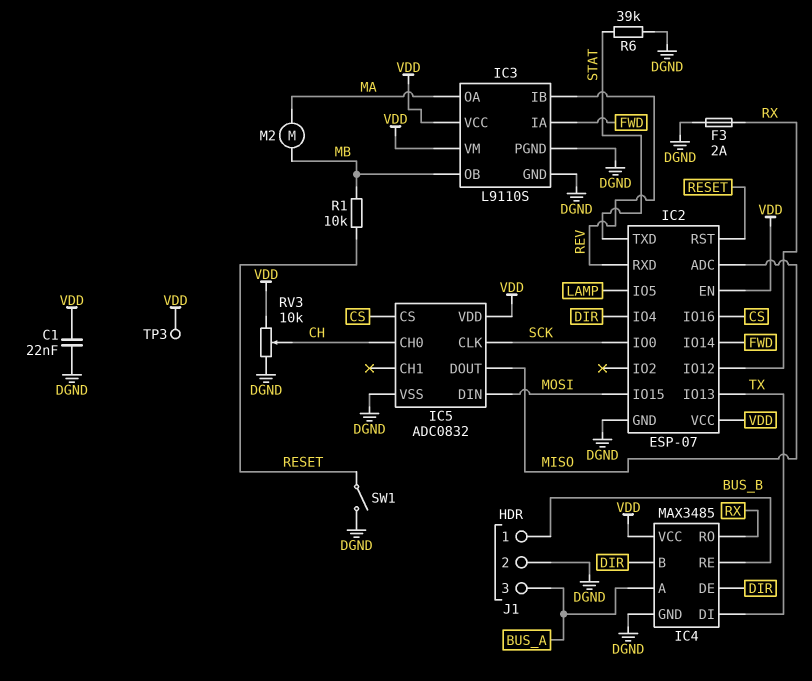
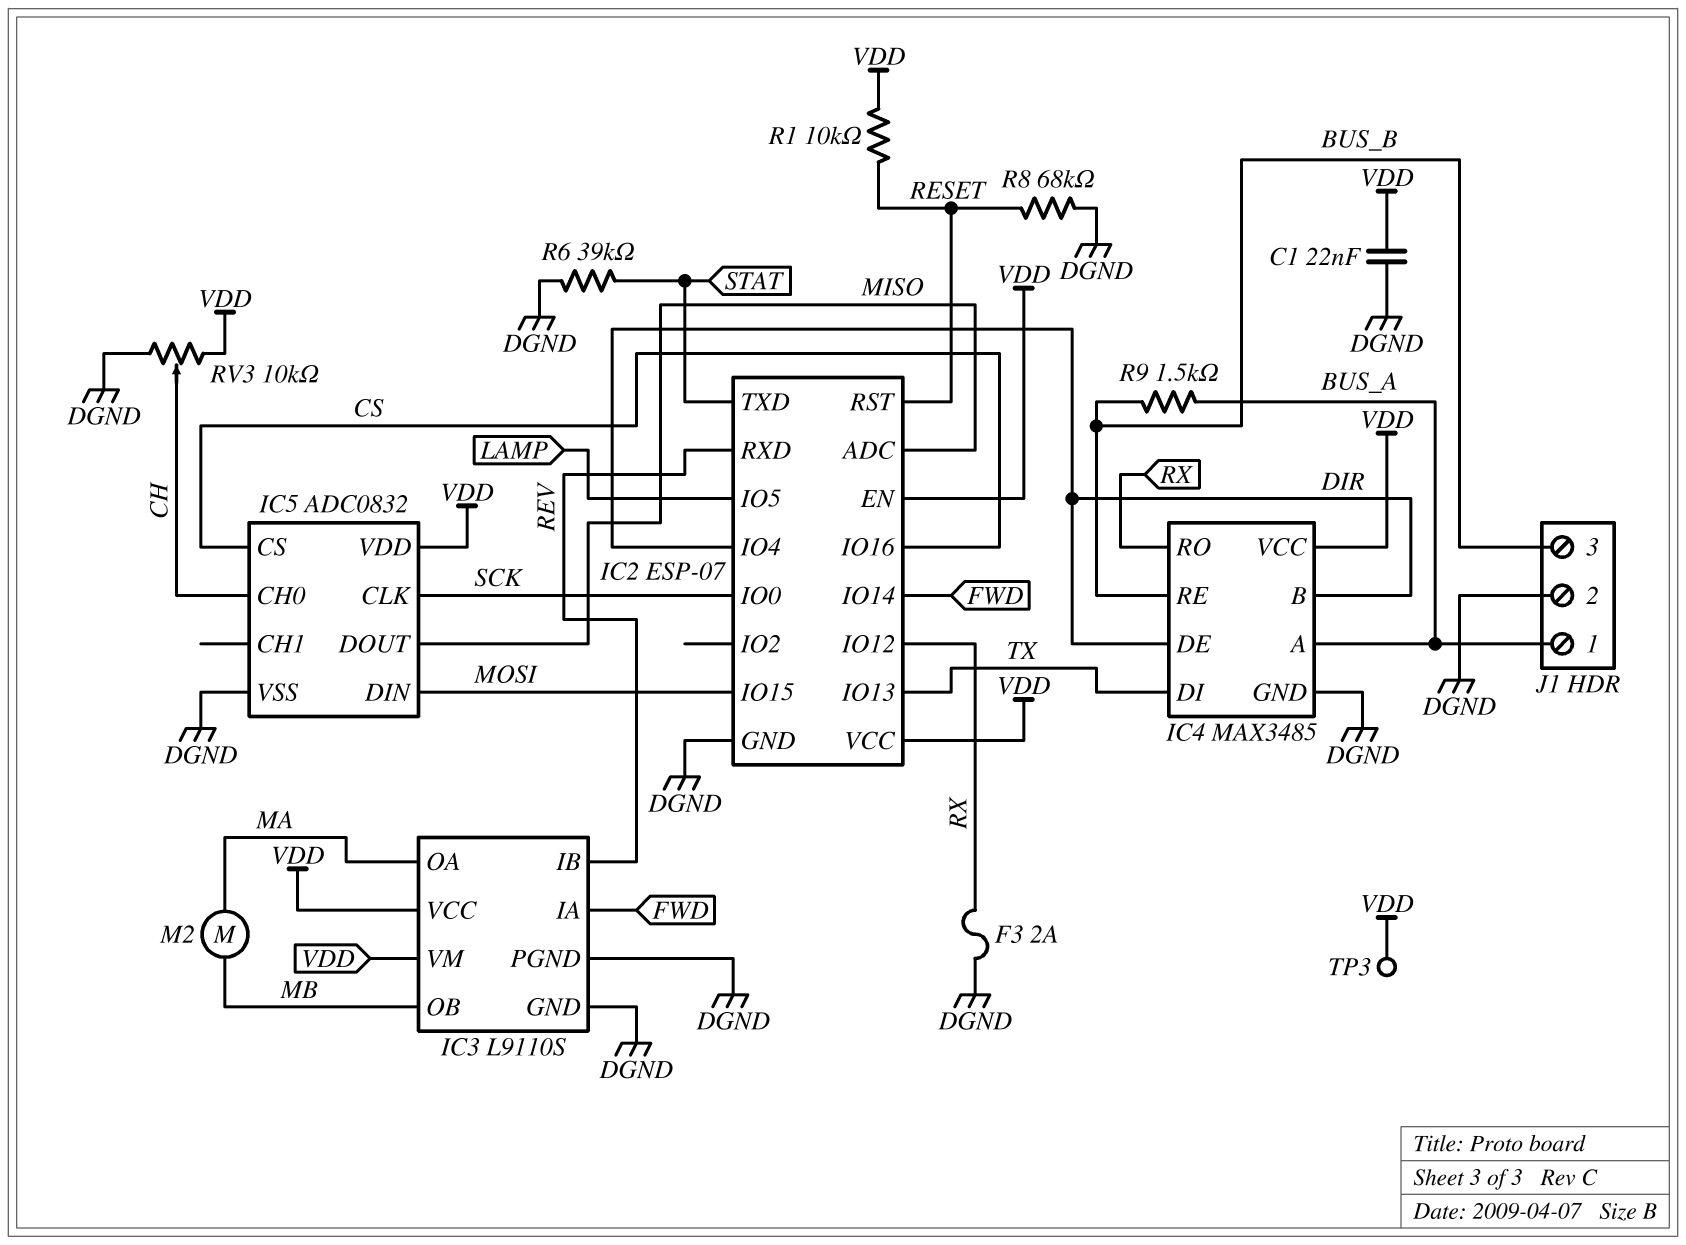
J1 pin 1: BUS_B -> BUS_A
J1 pin 3: BUS_A -> BUS_B
R1: 10k (MB, RESET) -> 10k (RESET, VDD)
R8: none -> 68k (DGND, RESET)
R9: none -> 1.5k (BUS_A, BUS_B)
SW1: switch (DGND, RESET) -> none

